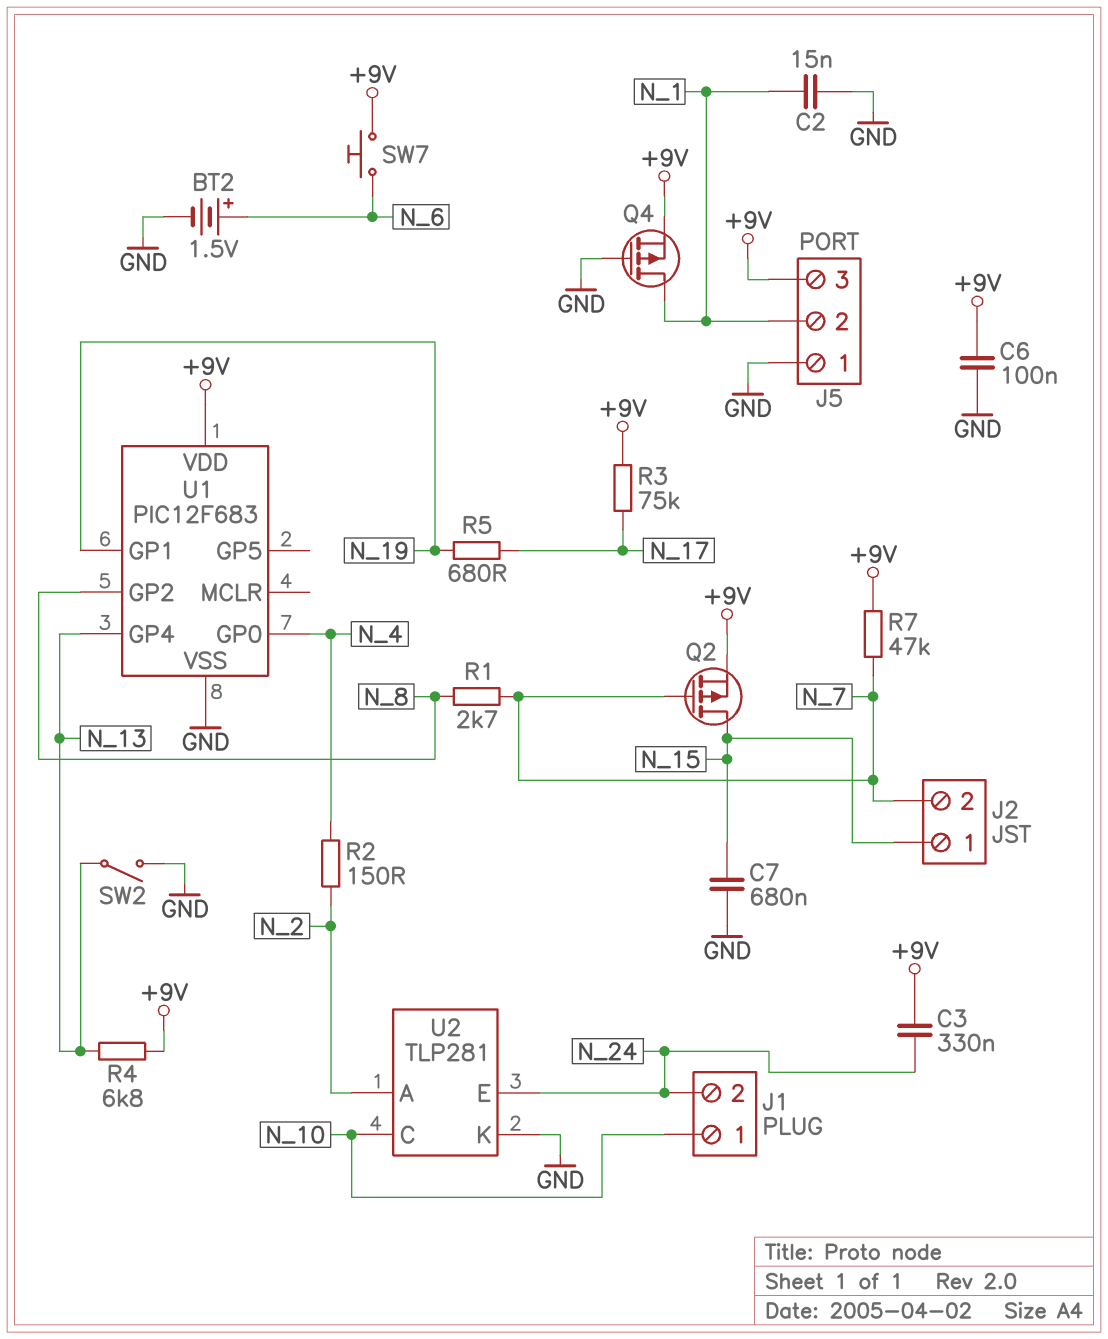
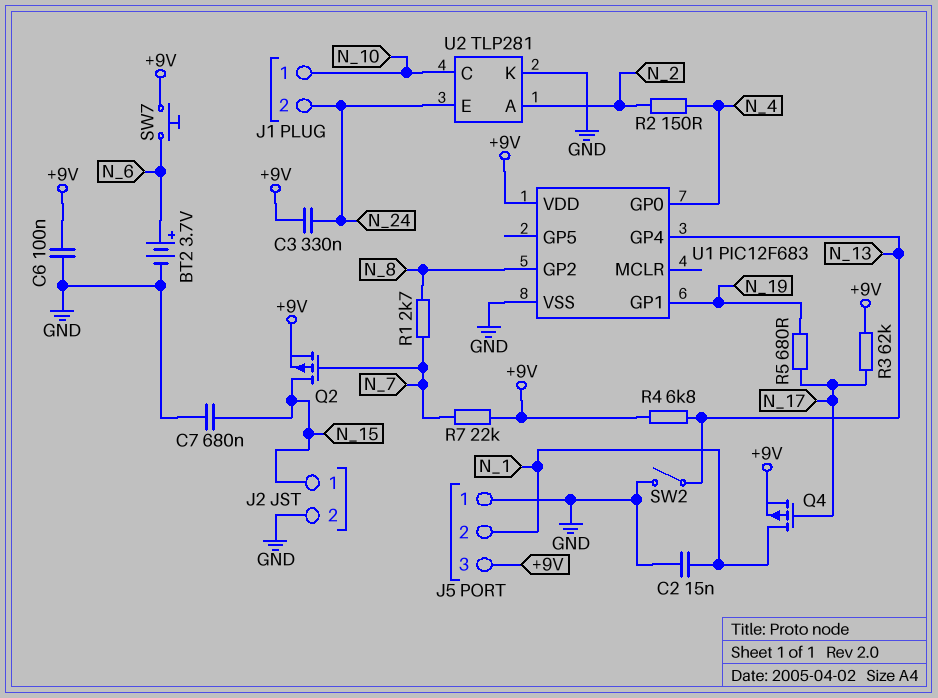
BT2: 1.5V (plus N_6, minus GND) -> 3.7V (plus N_6, minus GND)
J2 pin 2: N_7 -> GND
Q4: PMOS (G GND, D N_1, S +9V) -> PMOS (G N_17, D N_1, S +9V)
R3: 75k (+9V, N_17) -> 62k (+9V, N_17)
R7: 47k (+9V, N_7) -> 22k (+9V, N_7)

